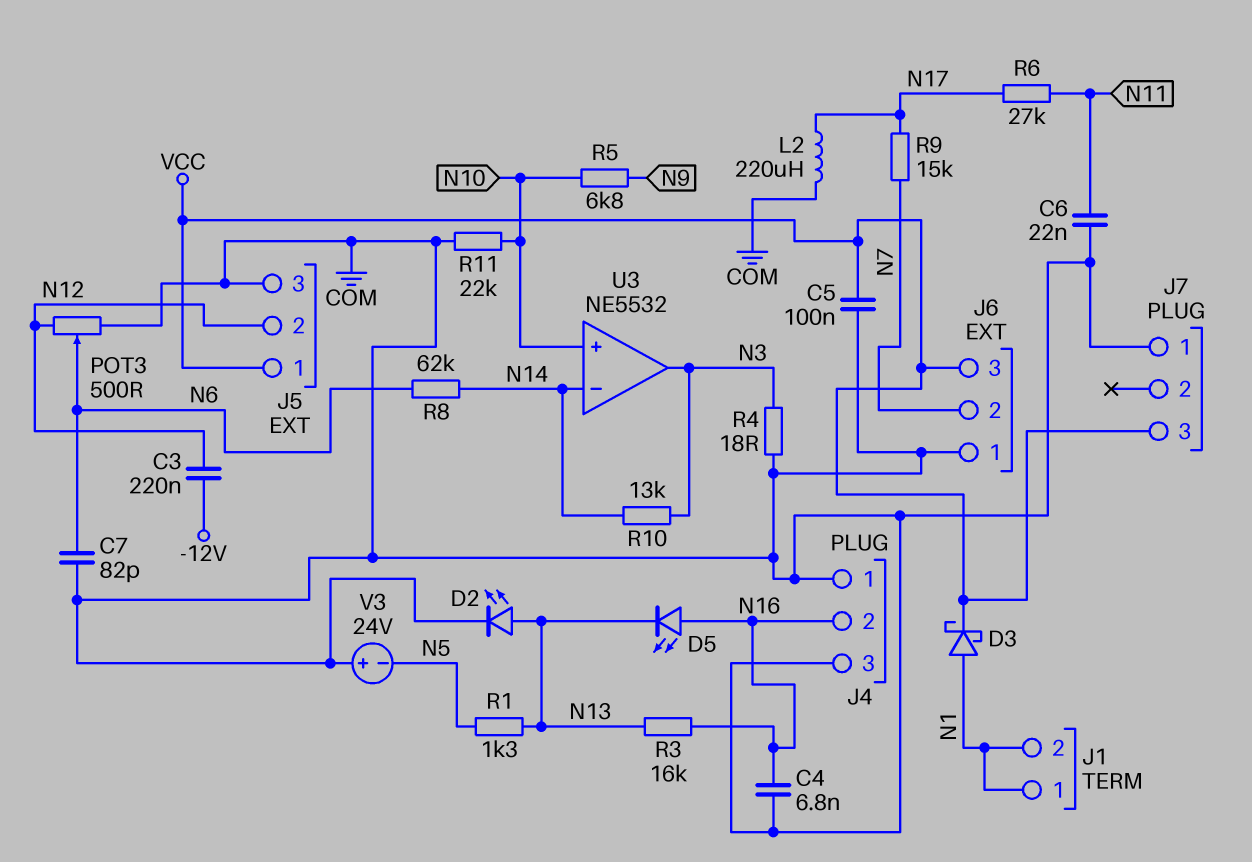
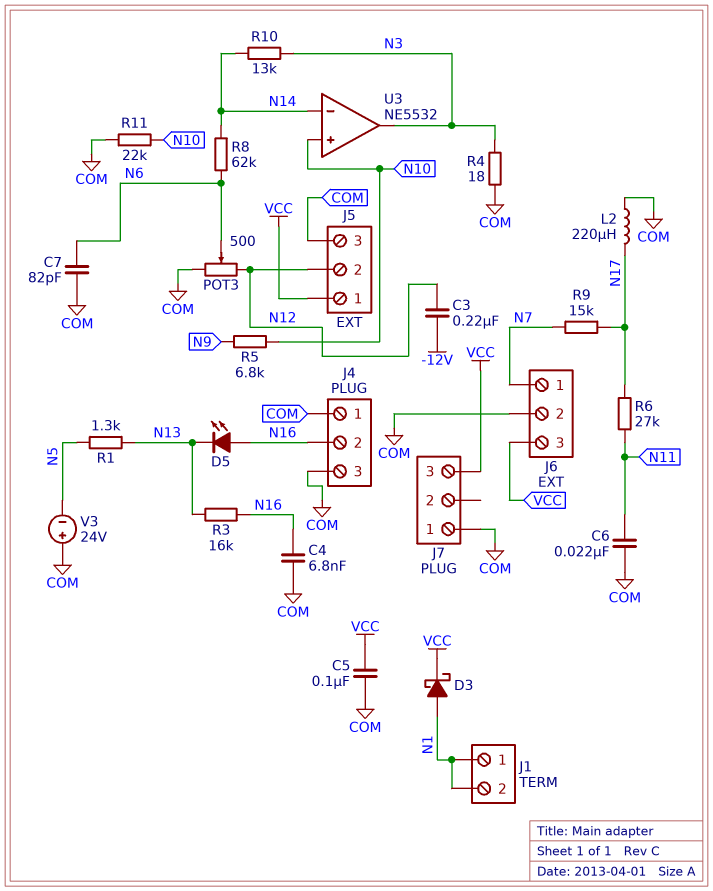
D2: LED (A N13, K COM) -> none
J6 pin 1: COM -> N7
J6 pin 2: N7 -> COM

